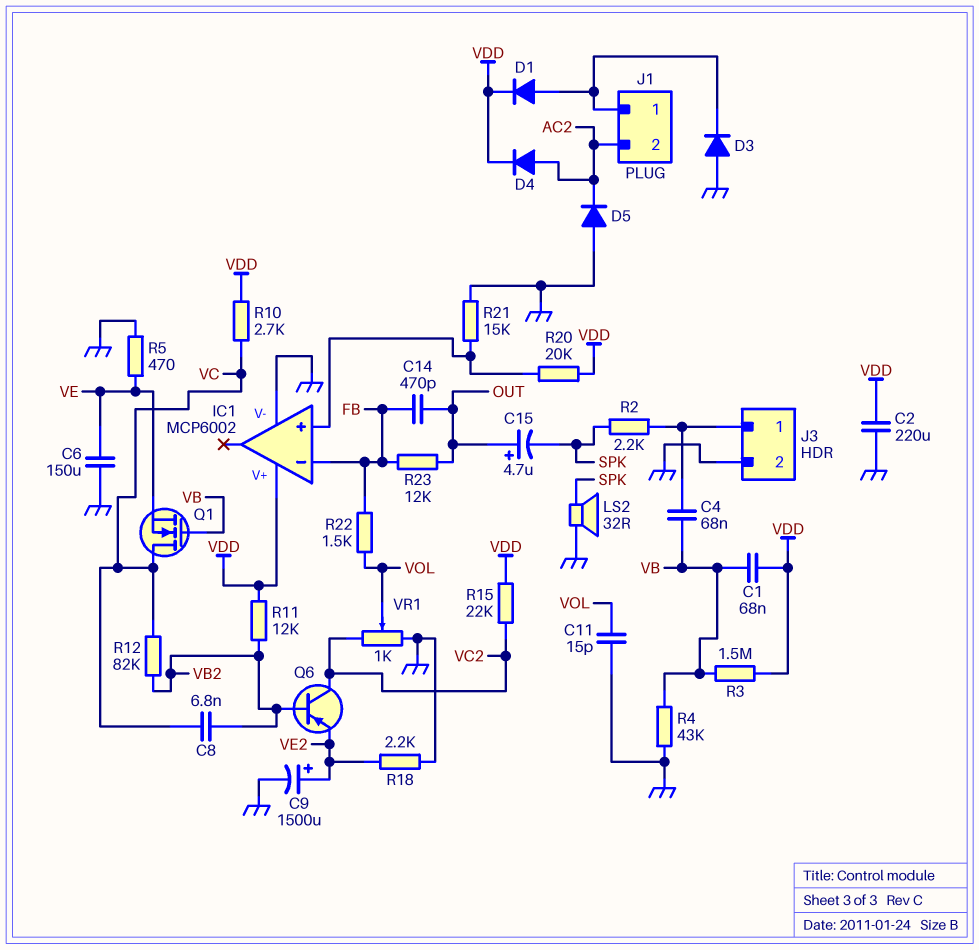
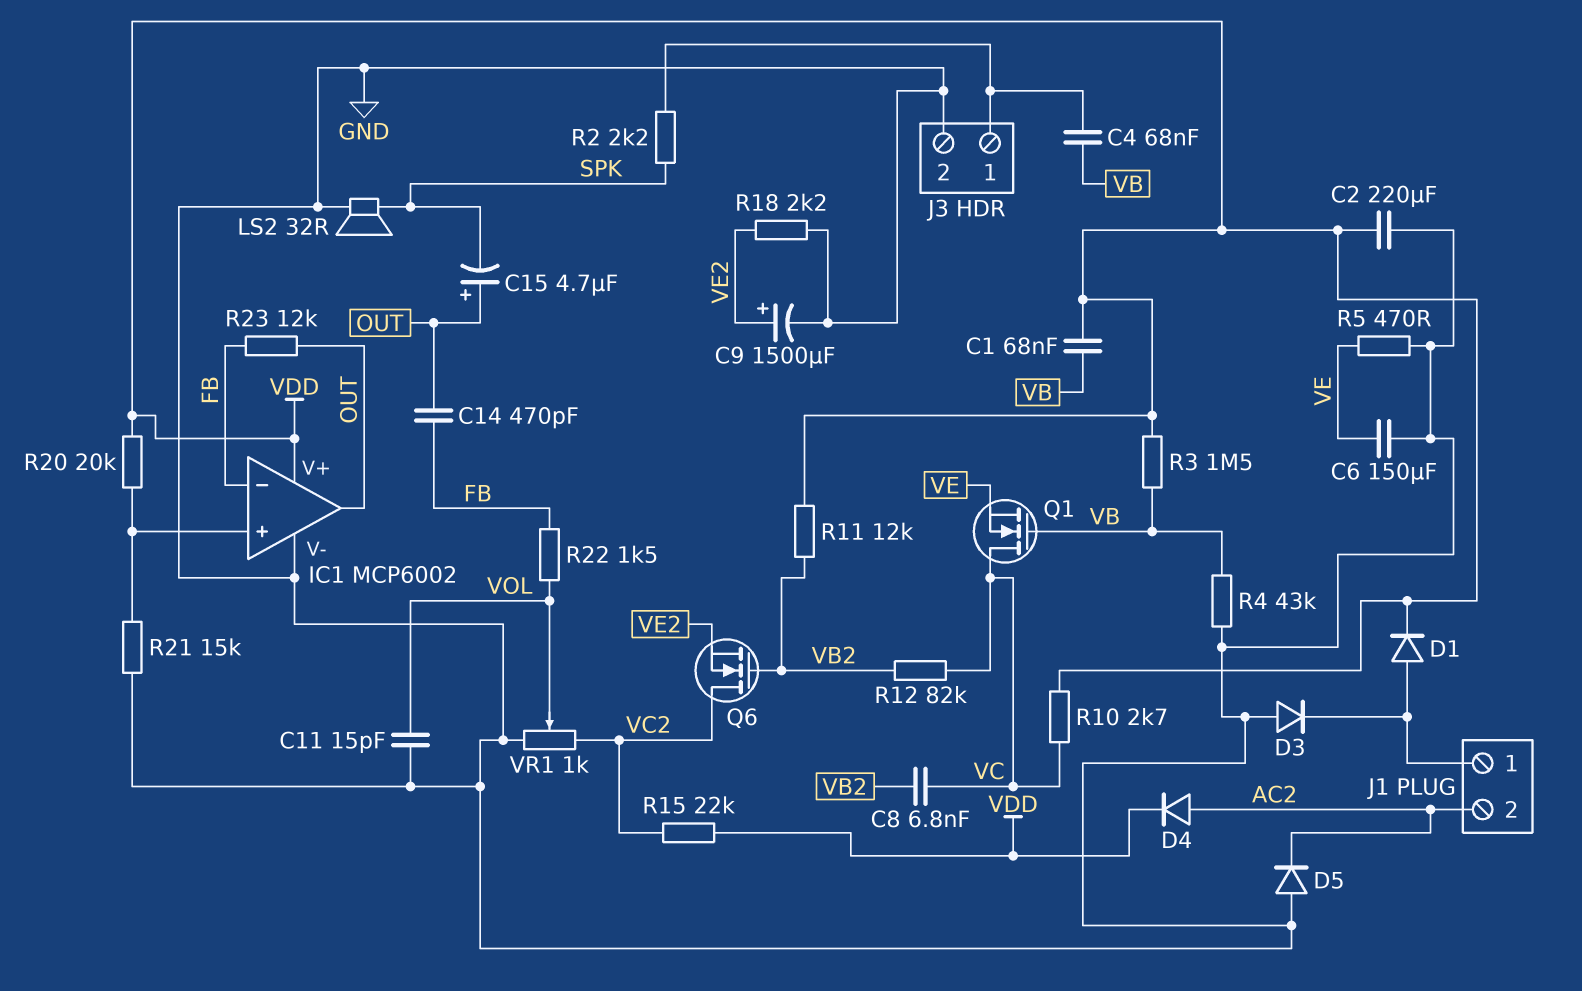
IC1 pin out: none -> OUT
Q6: PNP (B VB2, C VC2, E VE2) -> NMOS (G VB2, D VC2, S VE2)

